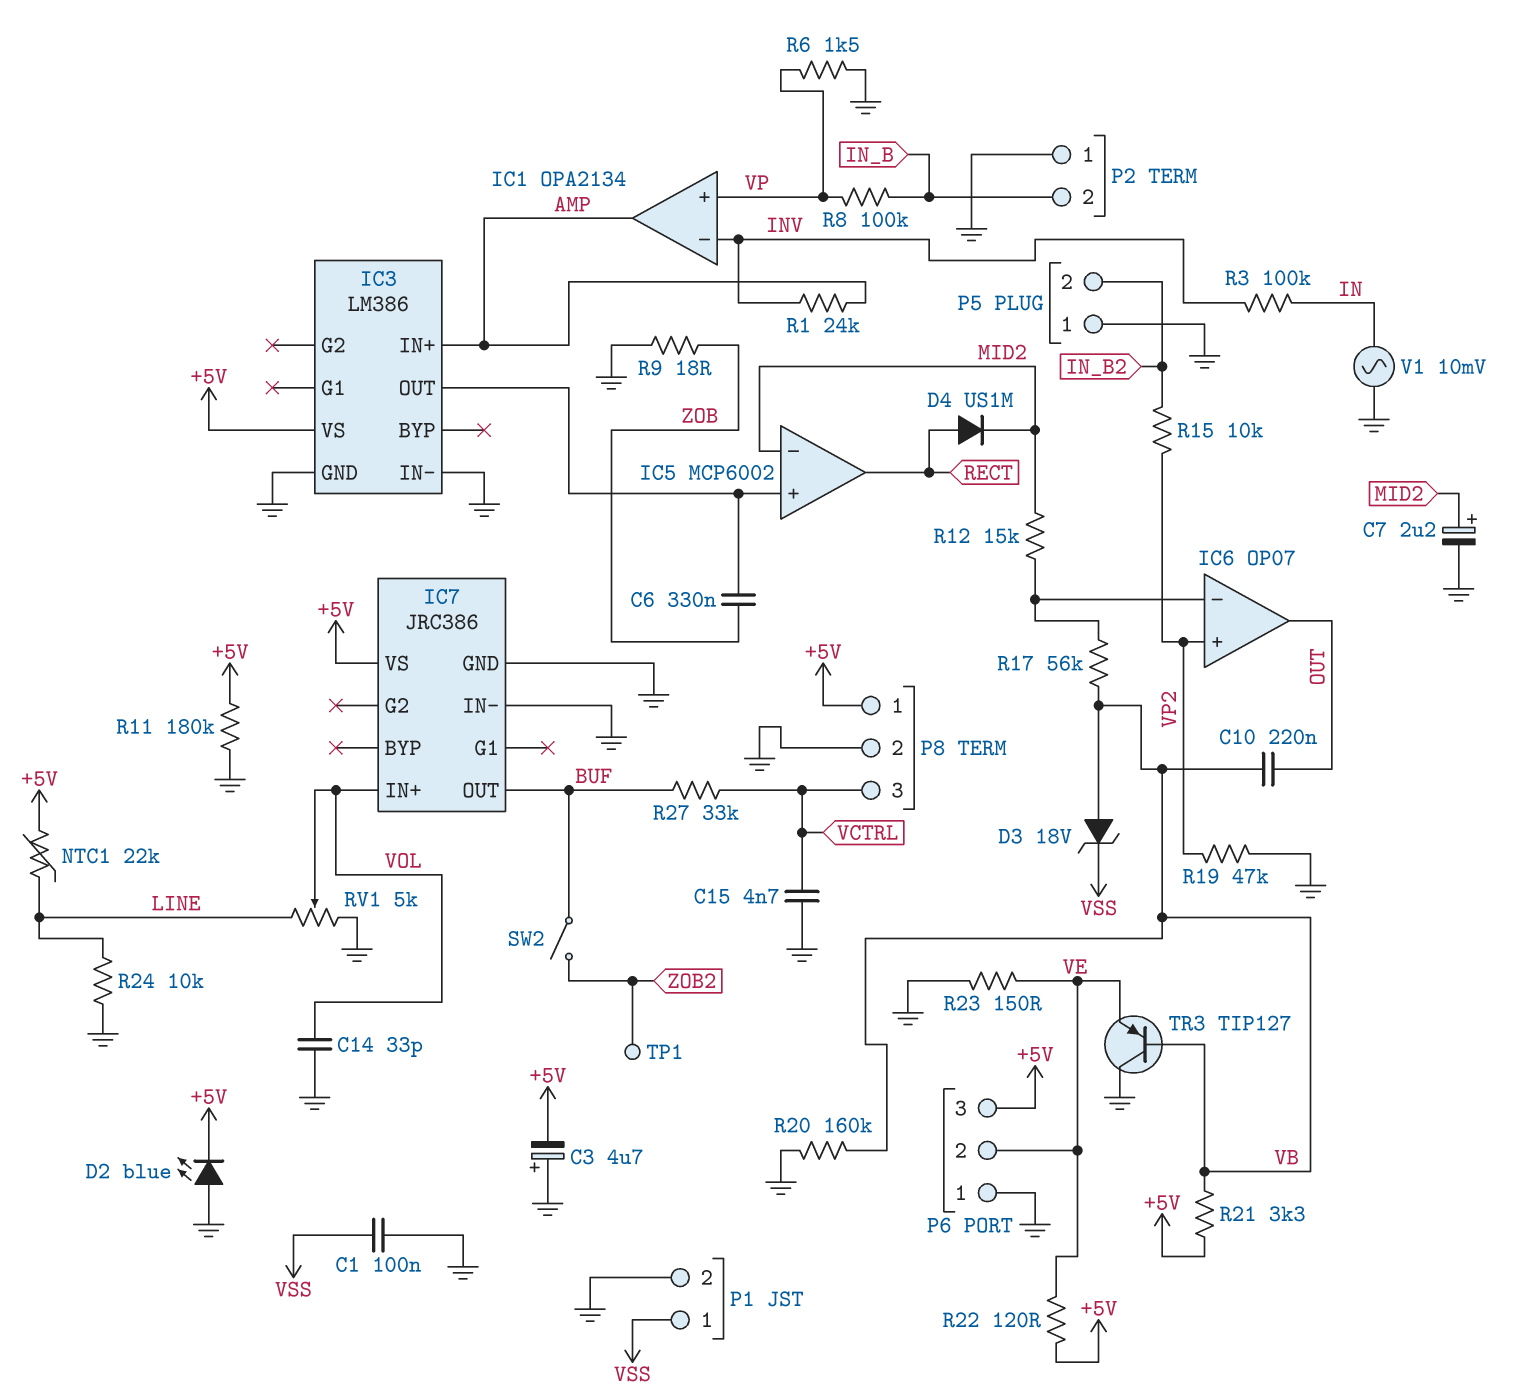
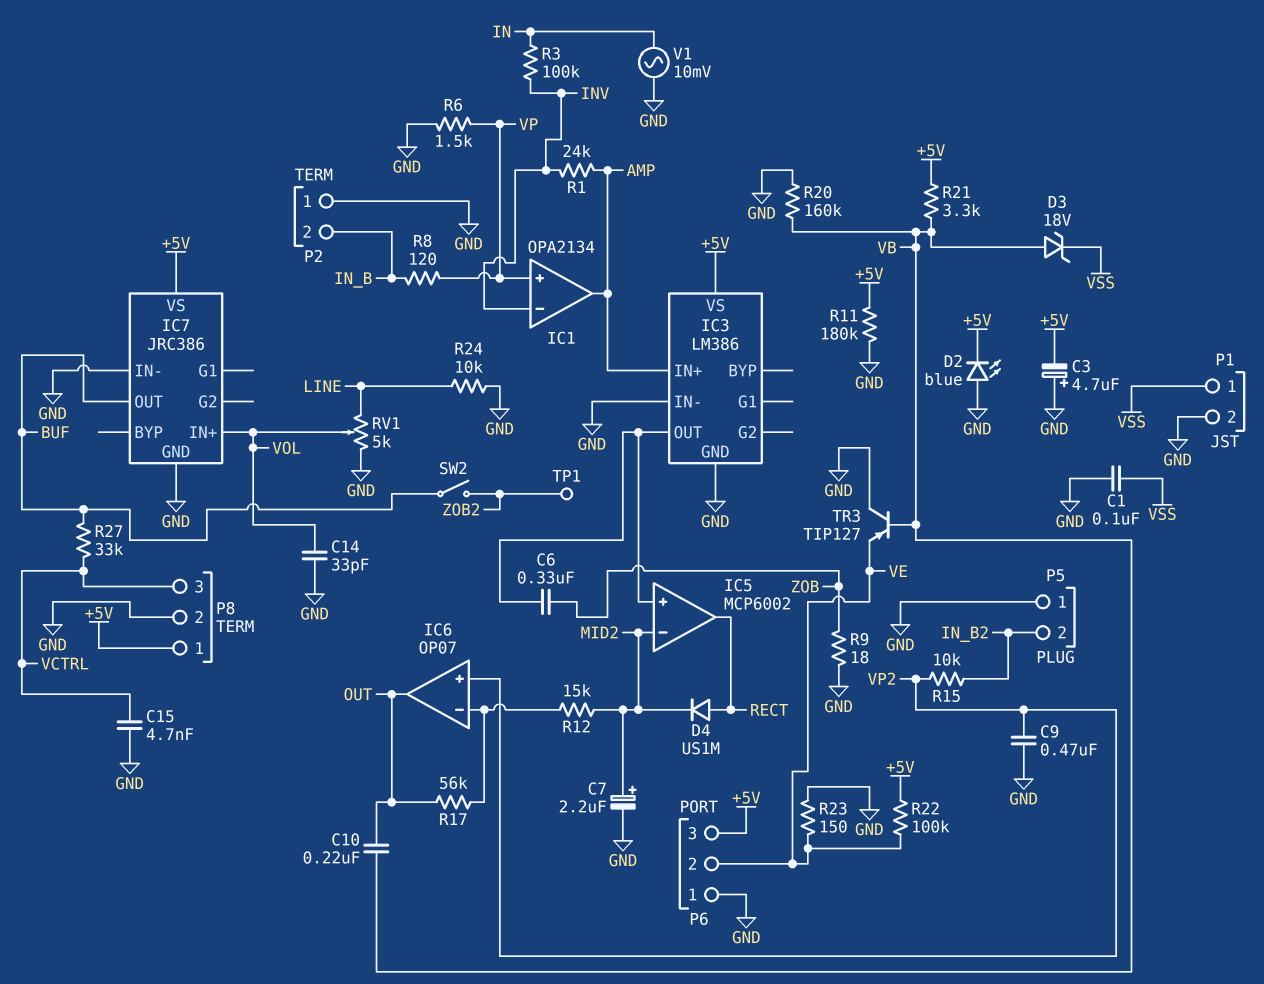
C9: none -> 470nF (GND, VP2)
NTC1: 22k (+5V, LINE) -> none
R8: 100k (IN_B, VP) -> 120 (IN_B, VP)
R17: 56k (IC6/in-, VB) -> 56k (IC6/in-, OUT)
R19: 47k (GND, VP2) -> none
R22: 120 (+5V, VE) -> 100k (+5V, VE)

